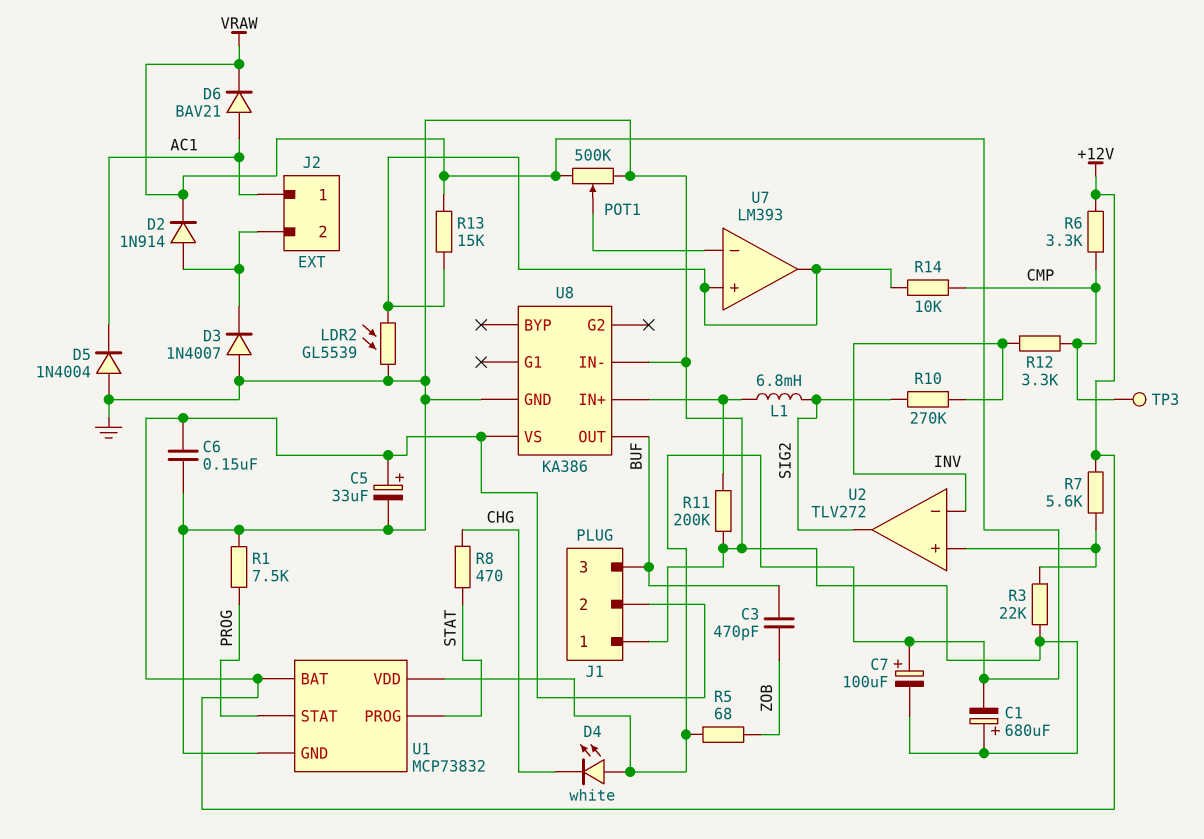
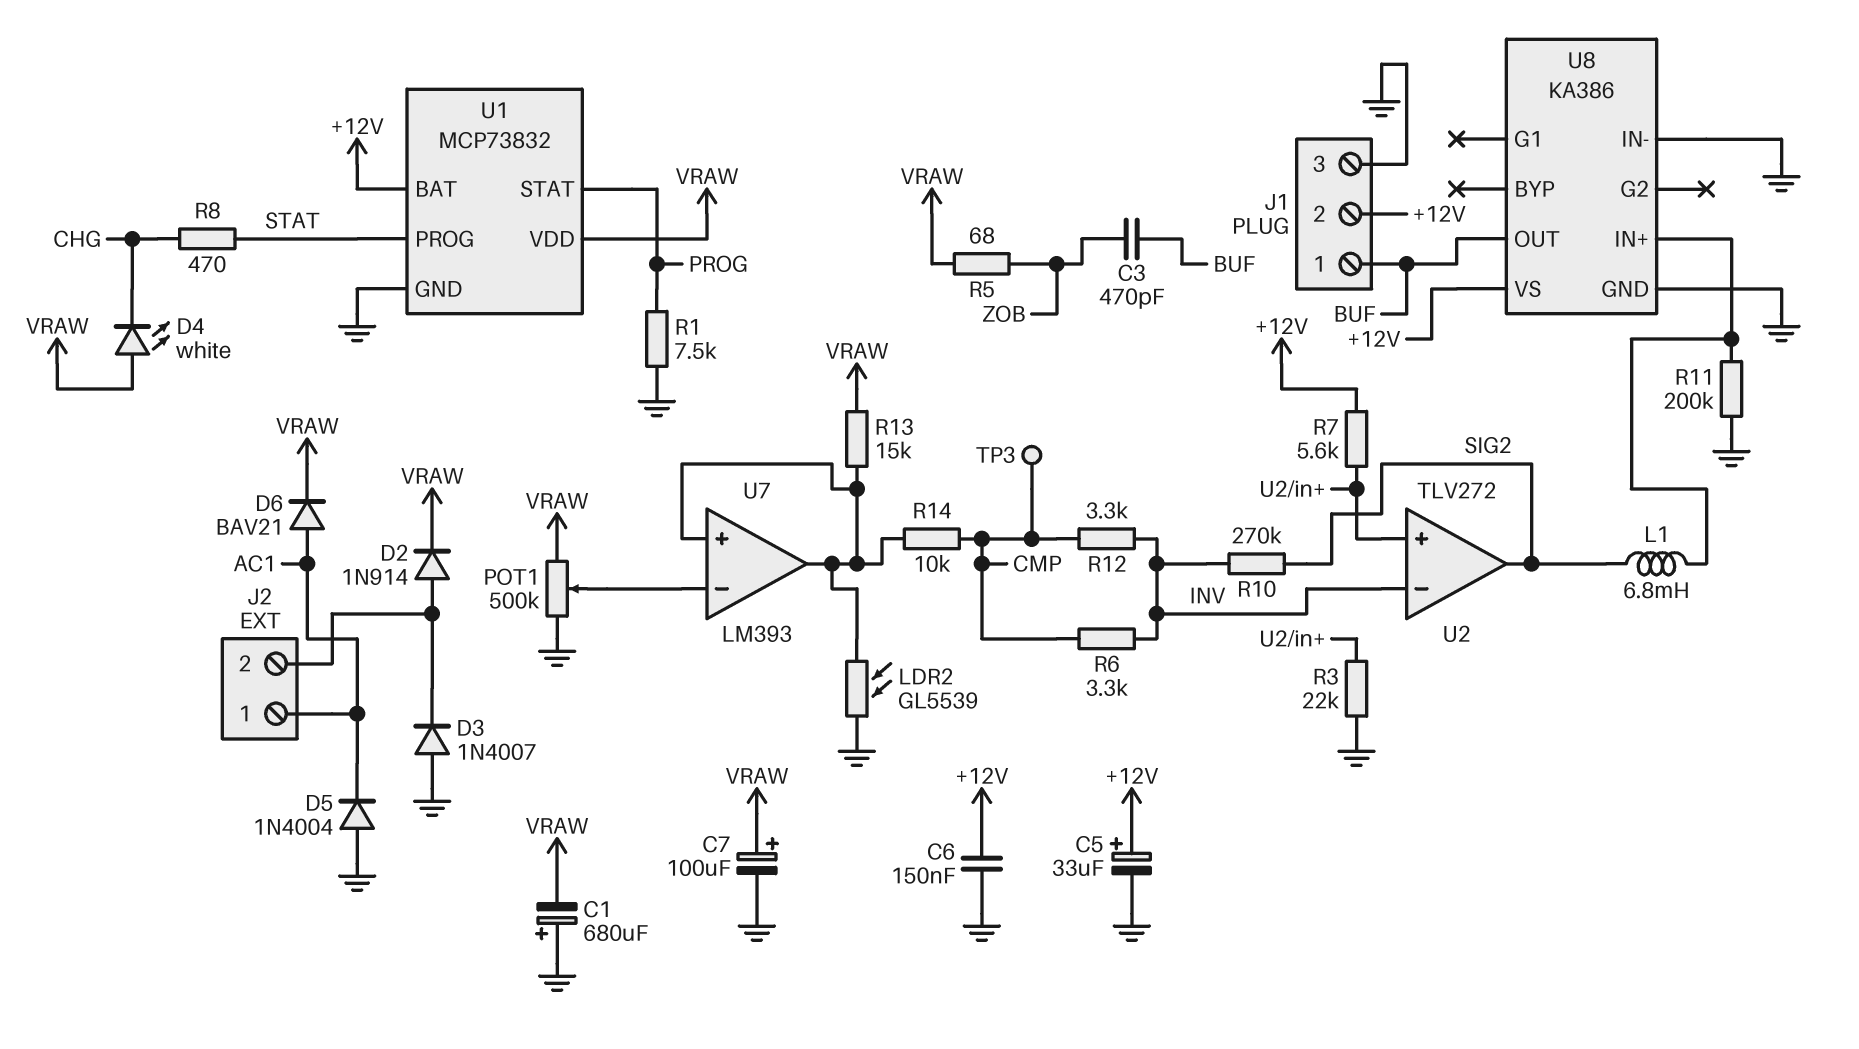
J1 pin 1: GND -> BUF
J1 pin 3: BUF -> GND
R6: 3.3k (+12V, CMP) -> 3.3k (CMP, INV)

